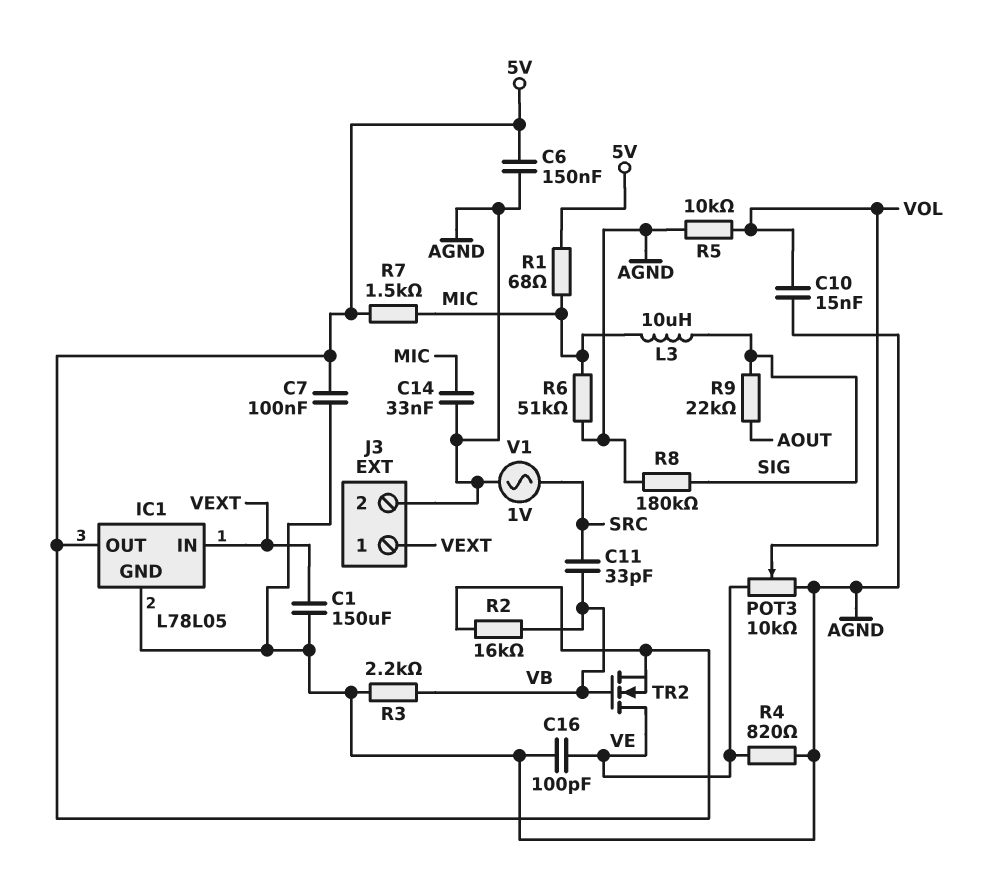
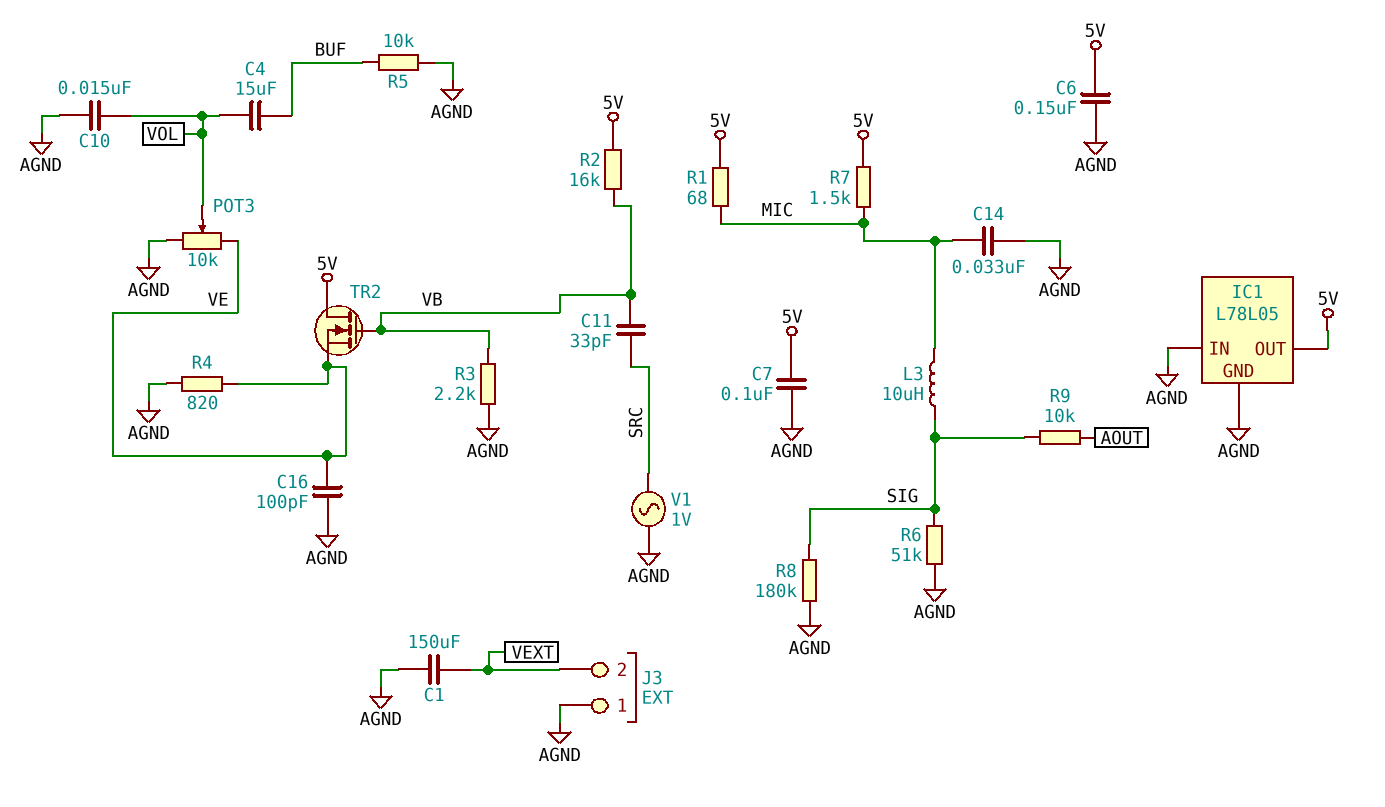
C4: none -> 15uF (BUF, VOL)
IC1 pin IN: VEXT -> AGND
J3 pin 1: VEXT -> AGND
J3 pin 2: AGND -> VEXT
R5: 10k (AGND, VOL) -> 10k (AGND, BUF)
R6: 51k (AGND, MIC) -> 51k (AGND, SIG)
R9: 22k (AOUT, SIG) -> 10k (AOUT, SIG)
TR2: NMOS (G VB, D VE, S 5V) -> NMOS (G VB, D 5V, S VE)

